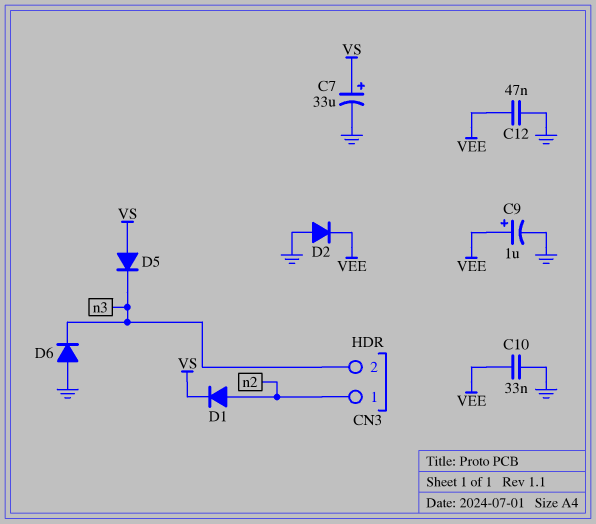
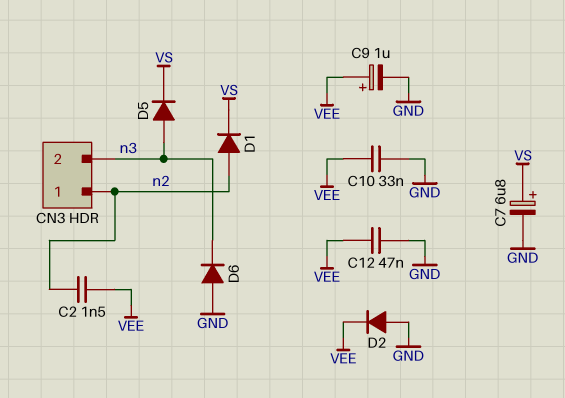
C2: none -> 1.5nF (VEE, n2)
C7: 33uF (plus VS, minus GND) -> 6.8uF (plus VS, minus GND)
D5: diode (A VS, K n3) -> diode (A n3, K VS)

